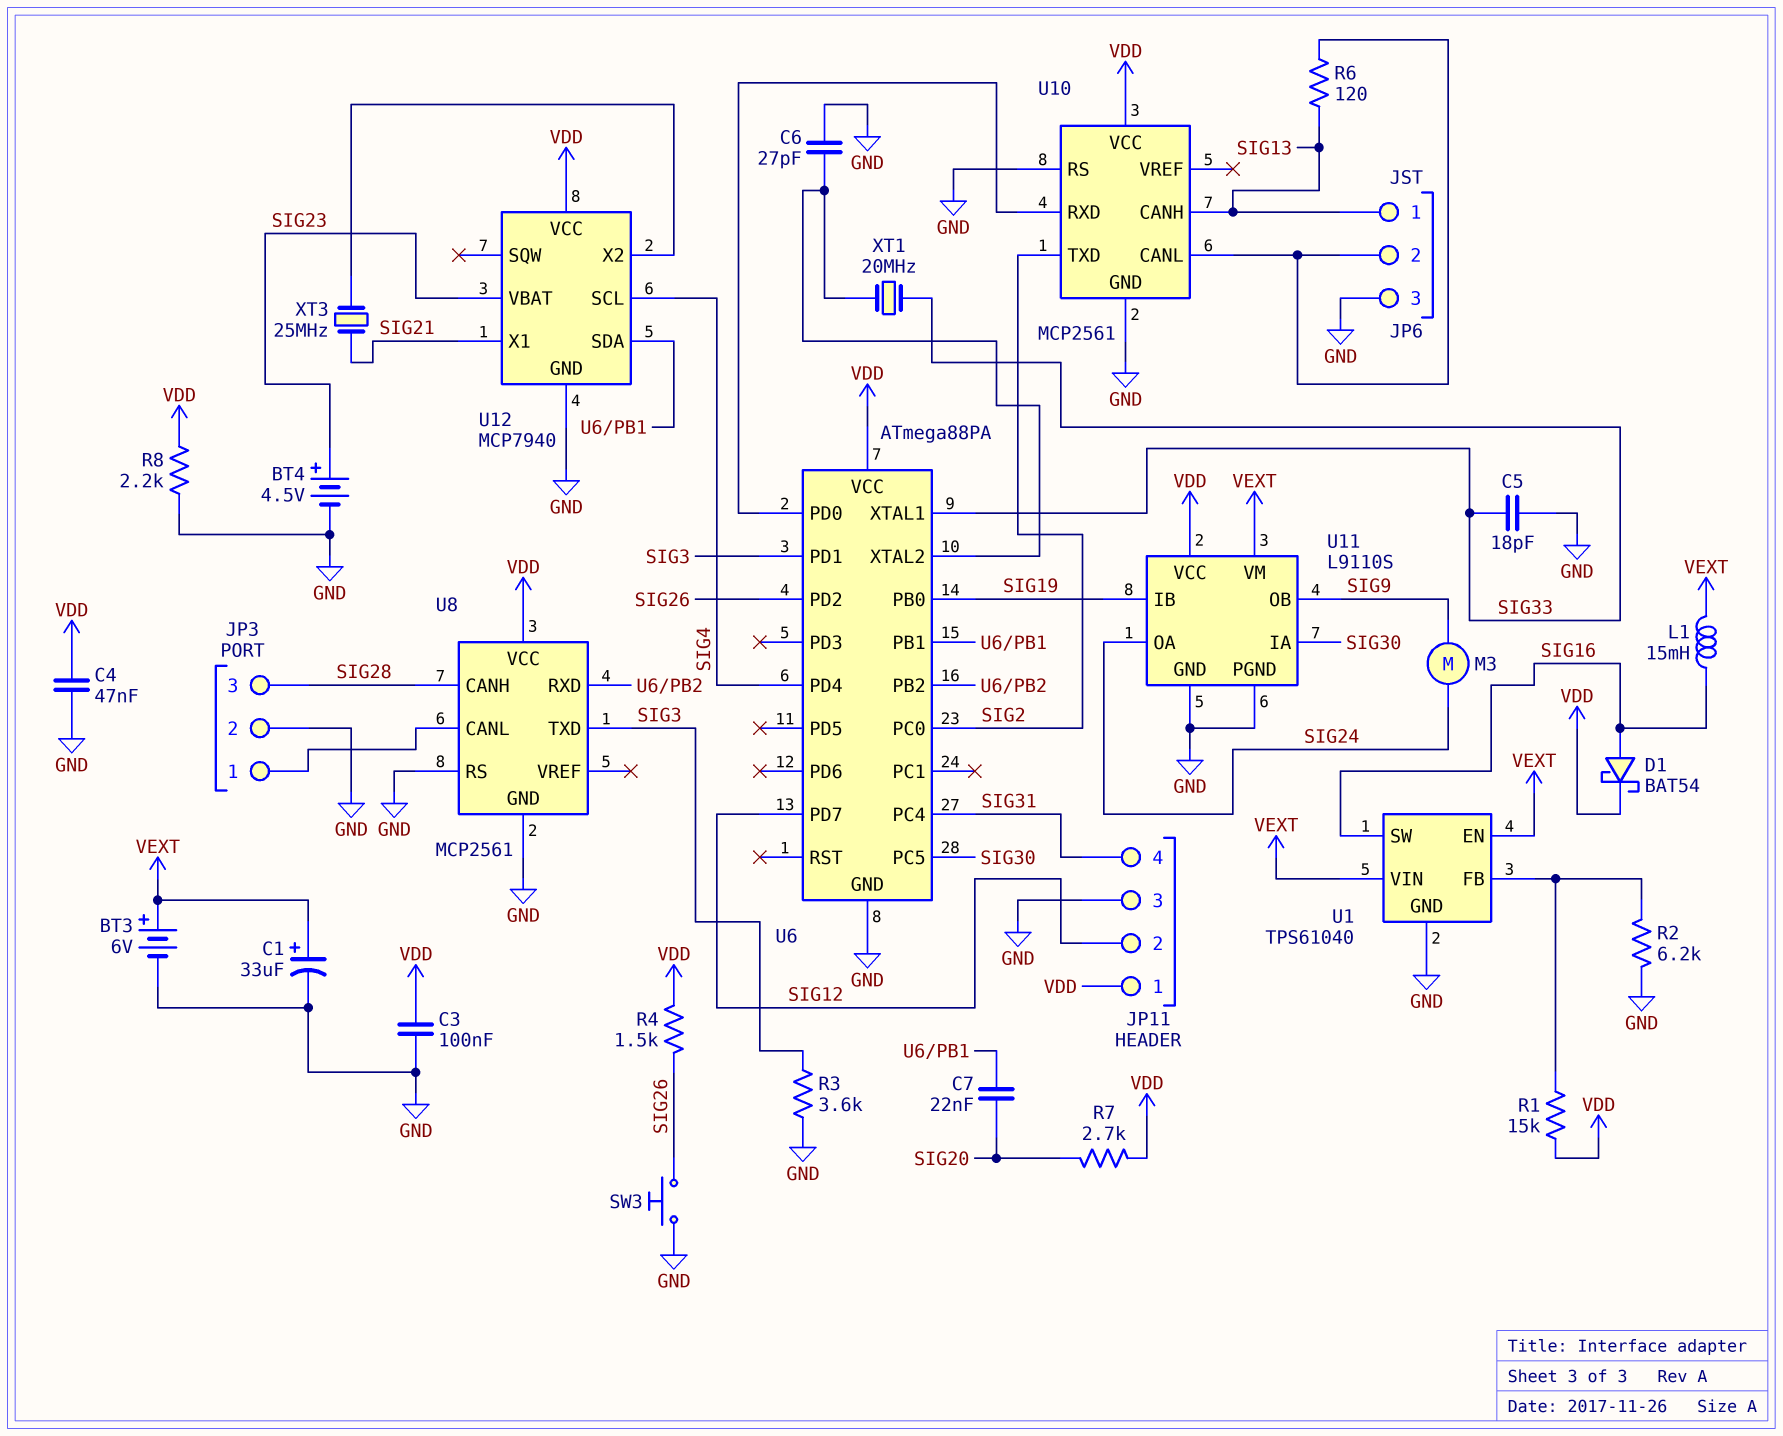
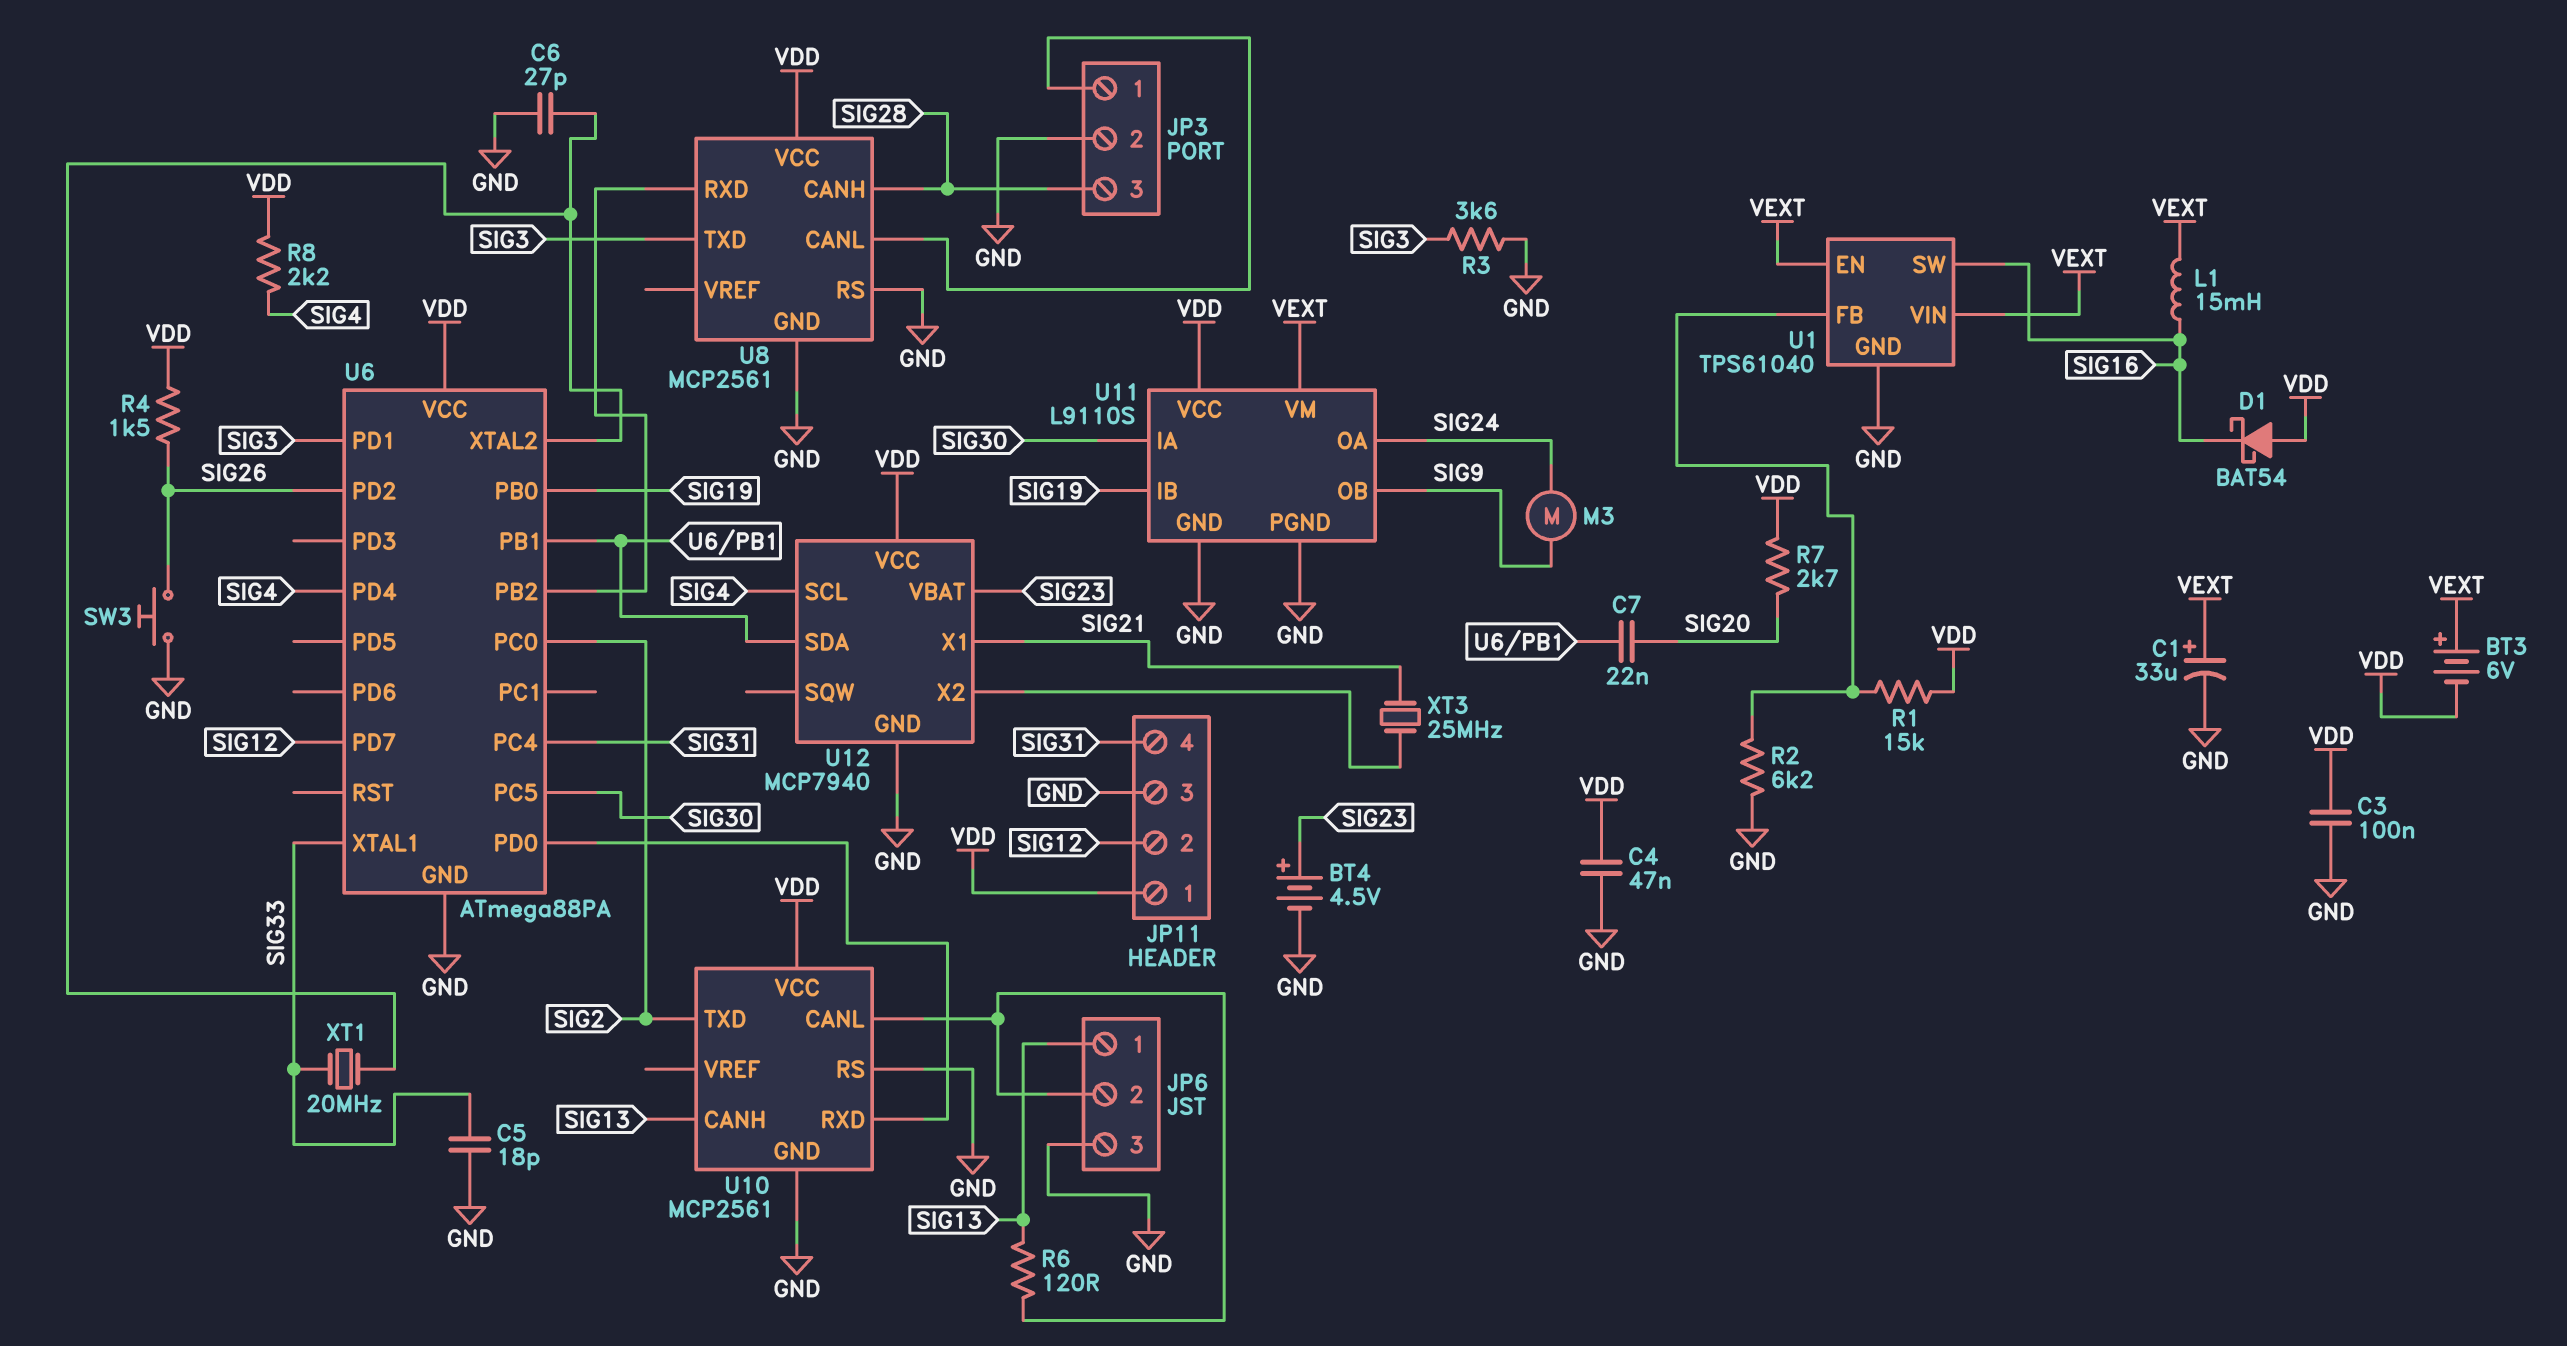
BT3: 6V (plus VEXT, minus GND) -> 6V (plus VEXT, minus VDD)
D1: schottky BAT54 (A SIG16, K VDD) -> schottky BAT54 (A VDD, K SIG16)
R8: 2.2k (GND, VDD) -> 2.2k (SIG4, VDD)

